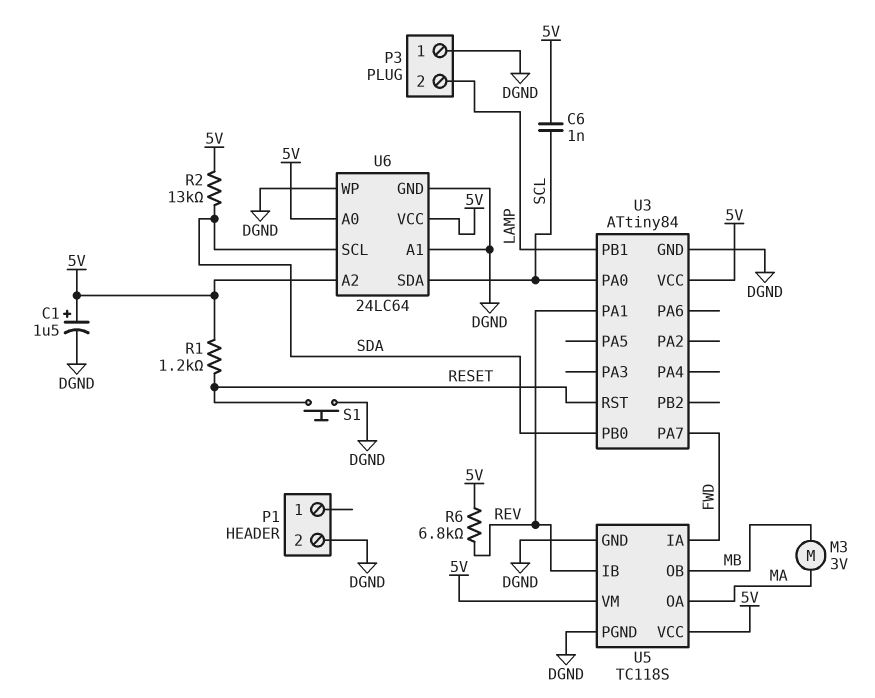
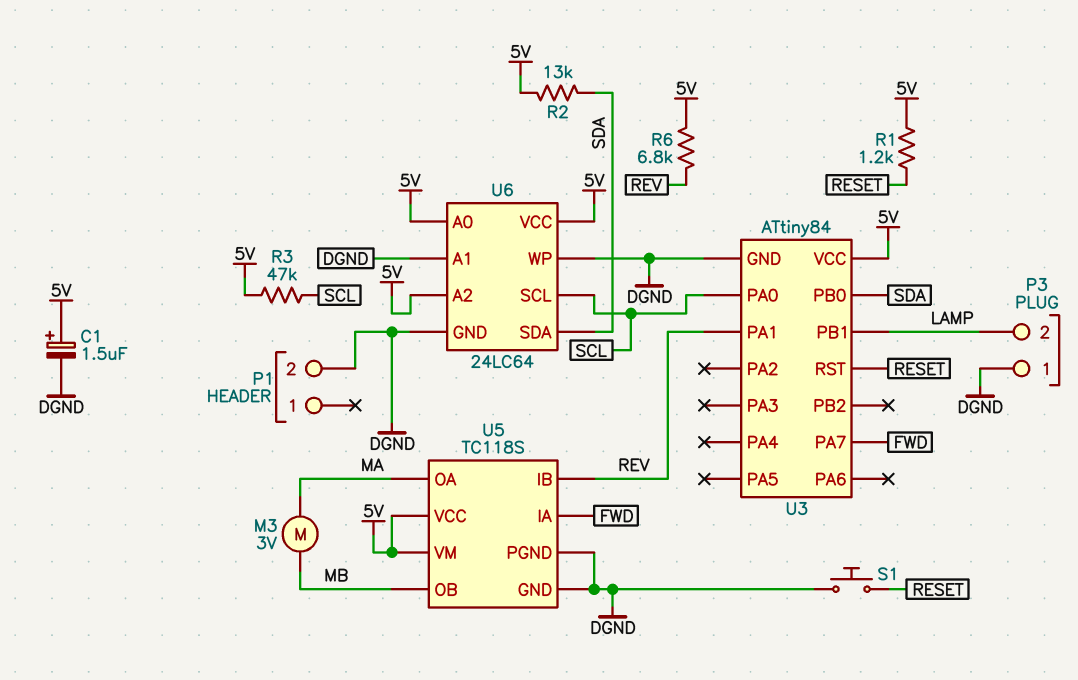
C6: 1nF (5V, SCL) -> none
R3: none -> 47k (5V, SCL)
U6 pin SCL: SDA -> SCL
U6 pin SDA: SCL -> SDA

